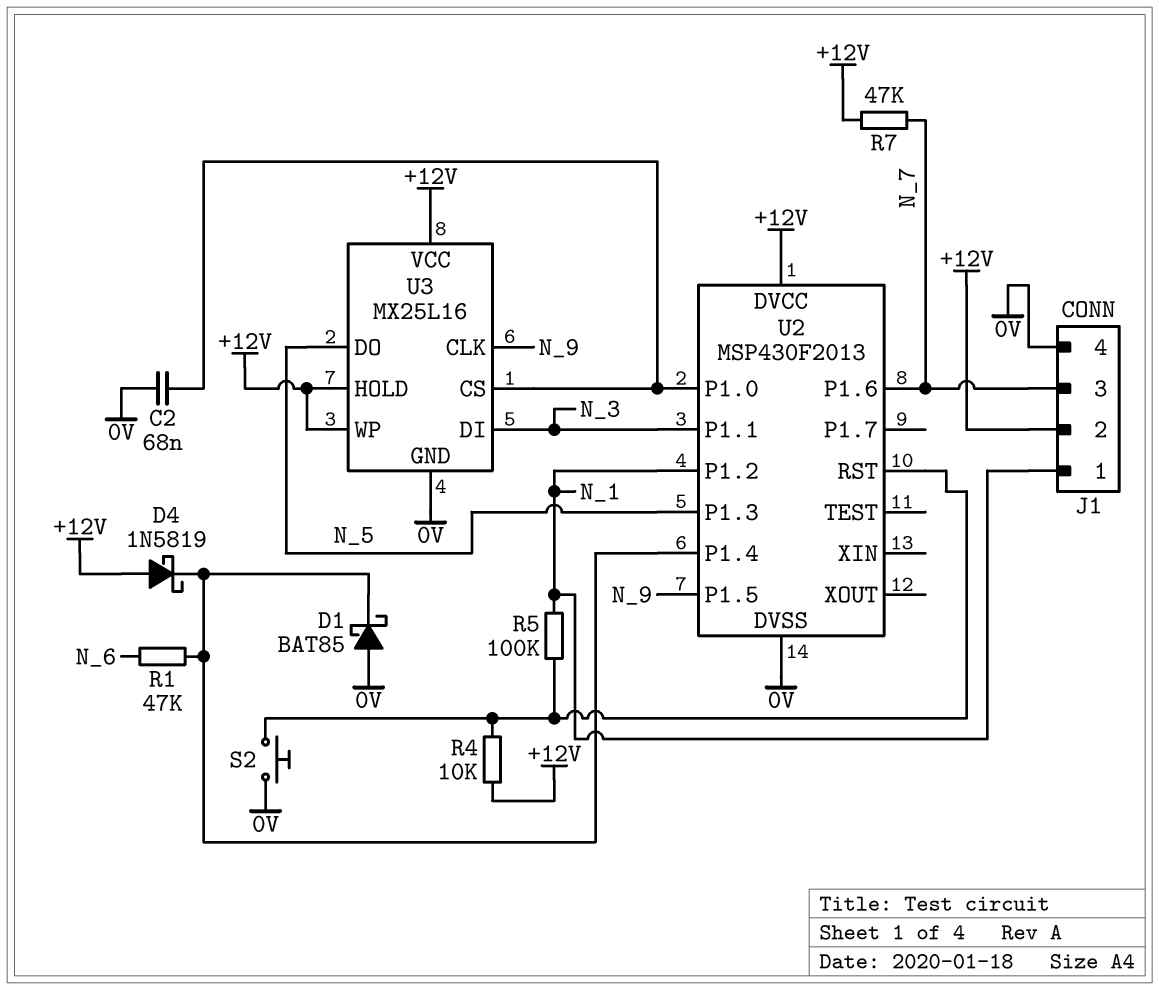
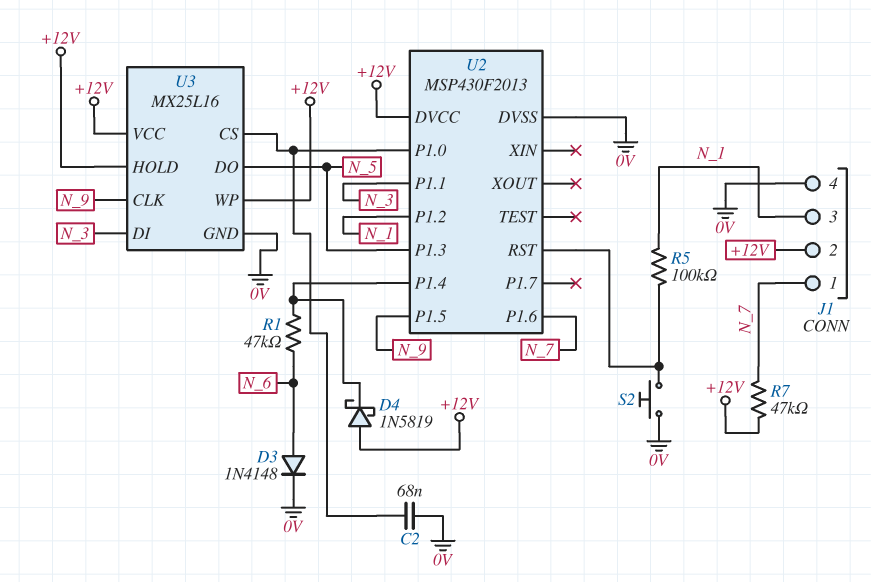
D1: schottky BAT85 (A 0V, K U2/P1.4) -> none
D3: none -> diode 1N4148 (A N_6, K 0V)
J1 pin 1: N_1 -> N_7
J1 pin 3: N_7 -> N_1
R4: 10k (+12V, U2/RST) -> none

